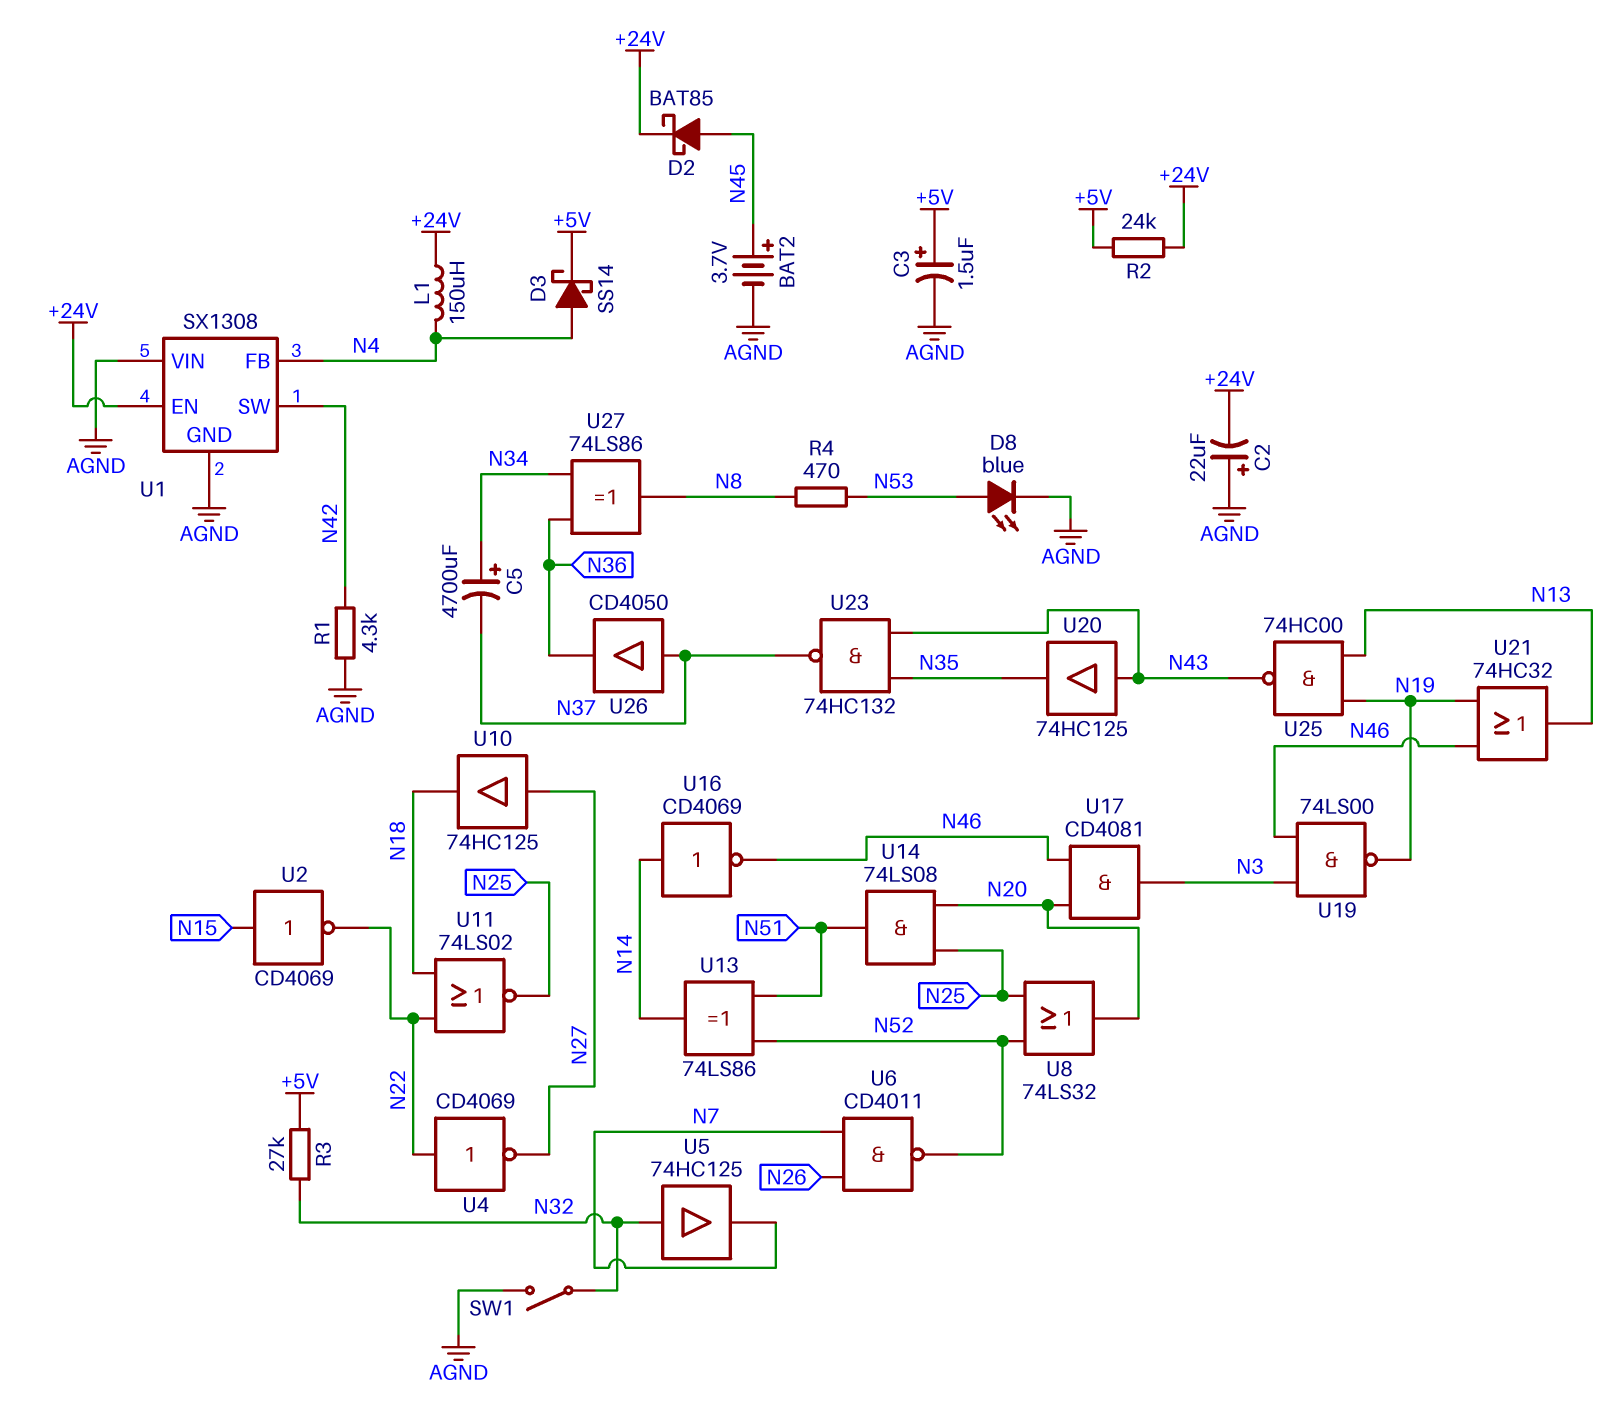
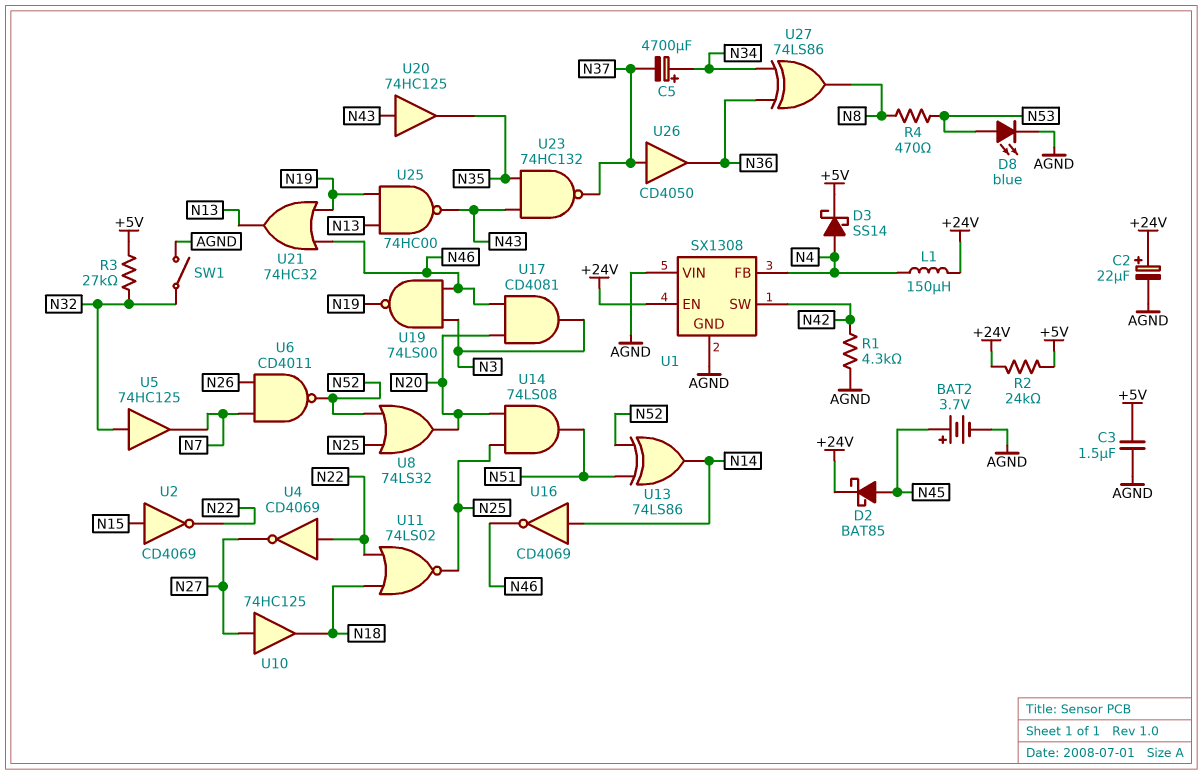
C2: 22uF (plus AGND, minus +24V) -> 22uF (plus +24V, minus AGND)
C3: 1.5uF (plus +5V, minus AGND) -> 1.5uF (+5V, AGND)

